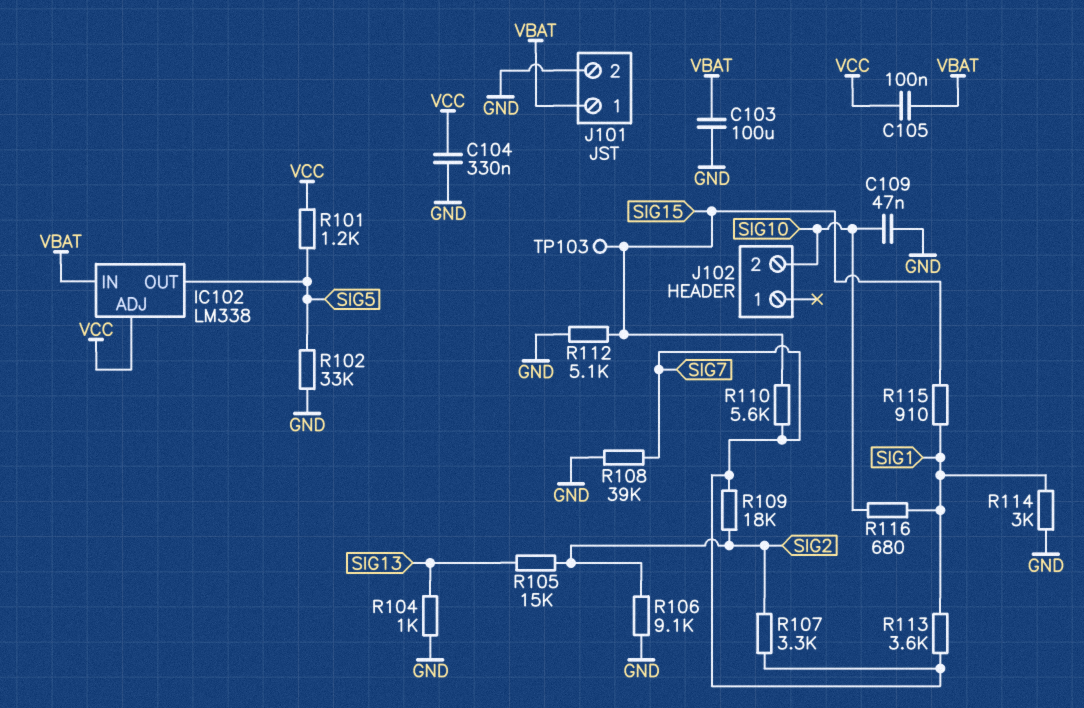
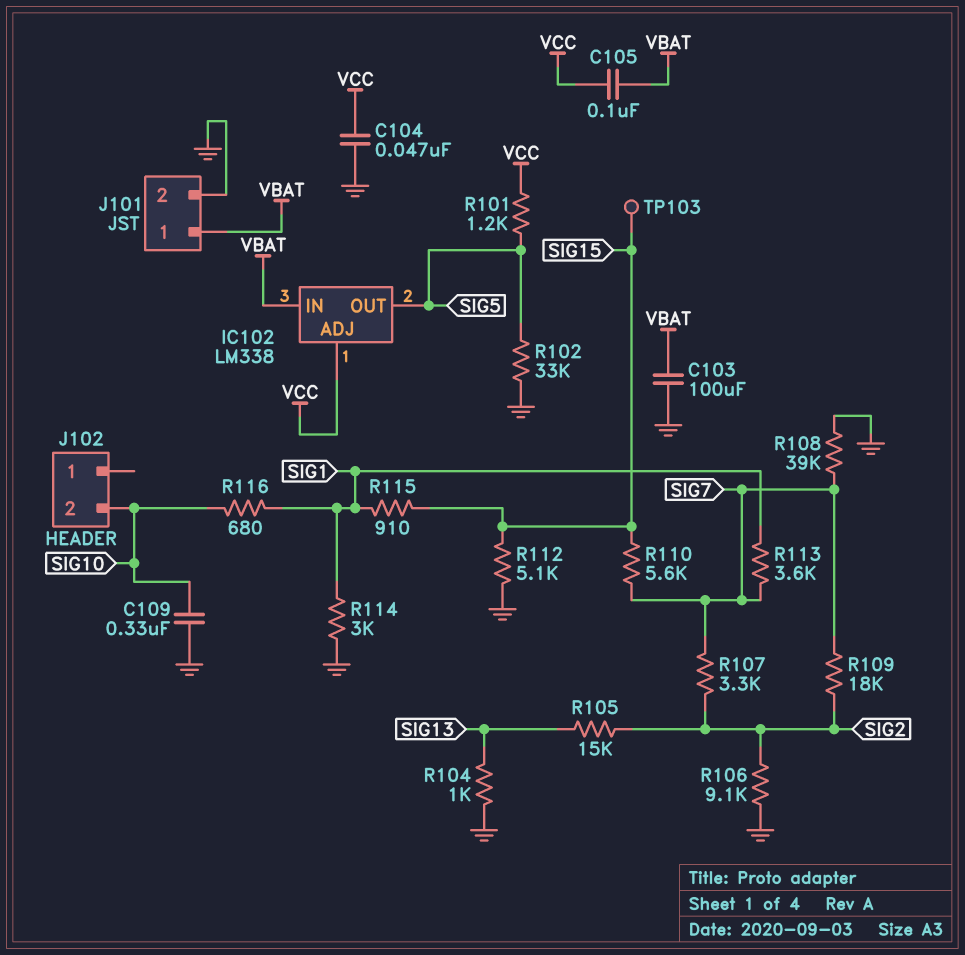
C104: 330nF (GND, VCC) -> 47nF (GND, VCC)
C109: 47nF (GND, SIG10) -> 330nF (GND, SIG10)

